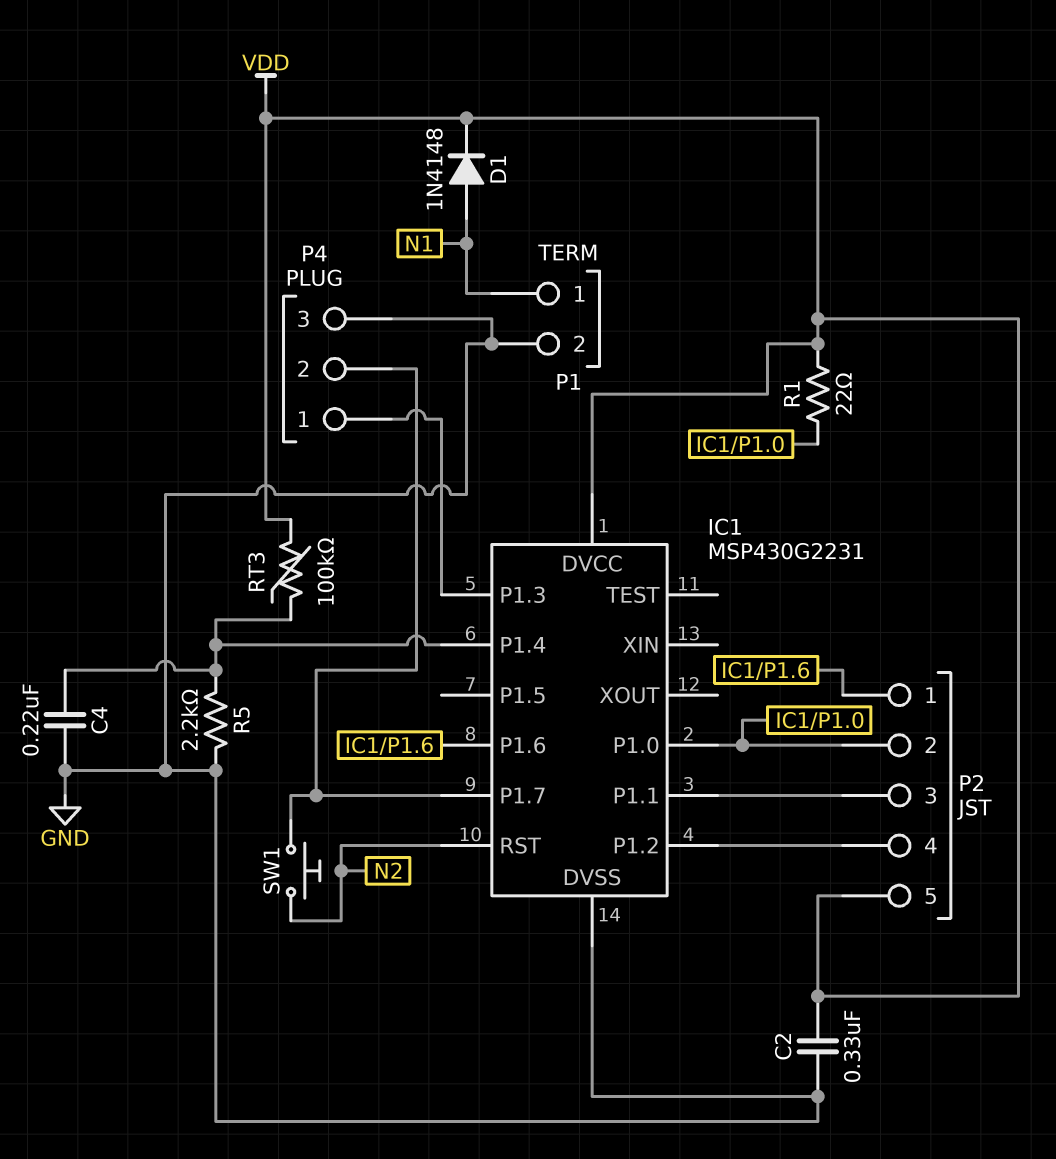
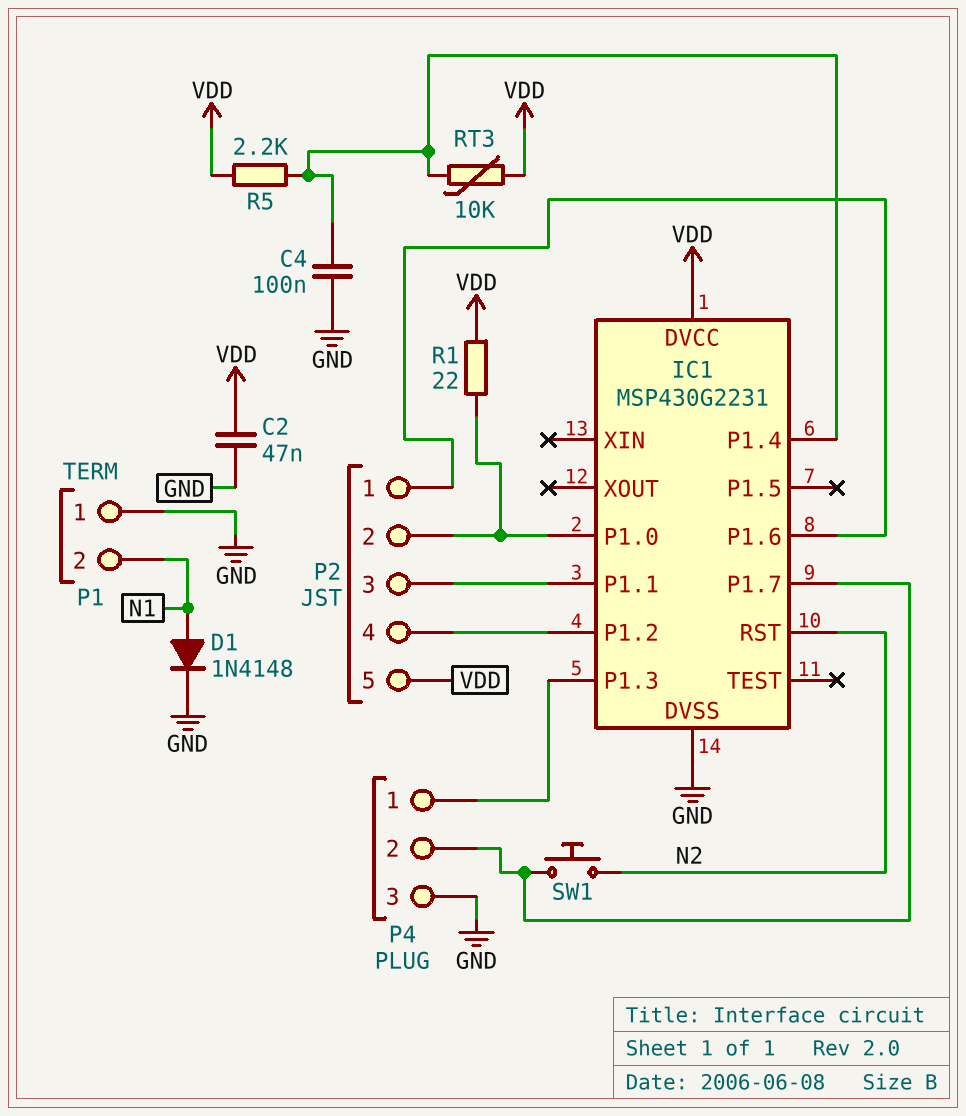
C2: 330nF (GND, VDD) -> 47nF (GND, VDD)
C4: 220nF (GND, IC1/P1.4) -> 100nF (GND, IC1/P1.4)
D1: diode 1N4148 (A N1, K VDD) -> diode 1N4148 (A N1, K GND)
P1 pin 1: N1 -> GND
P1 pin 2: GND -> N1
R5: 2.2k (GND, IC1/P1.4) -> 2.2k (IC1/P1.4, VDD)
RT3: 100k (IC1/P1.4, VDD) -> 10k (IC1/P1.4, VDD)

